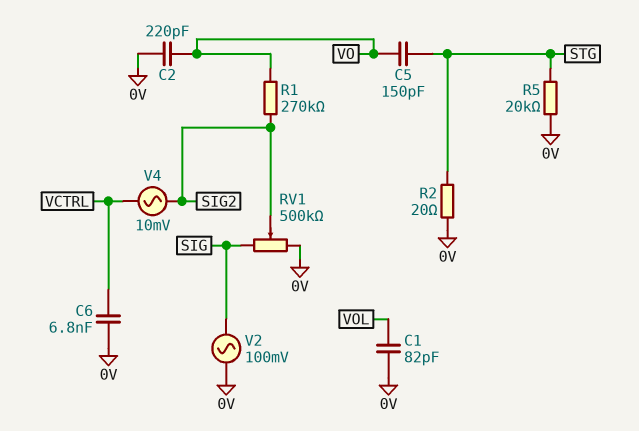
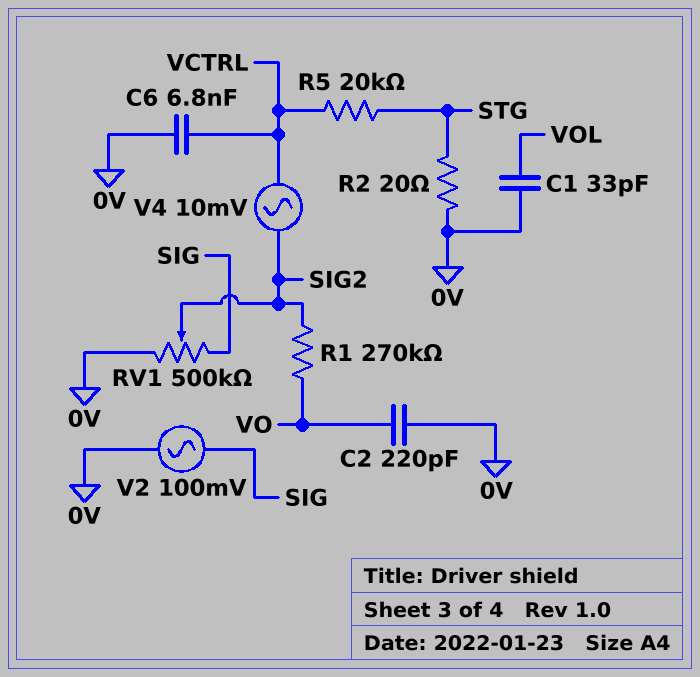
C1: 82pF (0V, VOL) -> 33pF (0V, VOL)
C5: 150pF (STG, VO) -> none
R5: 20k (0V, STG) -> 20k (STG, VCTRL)

